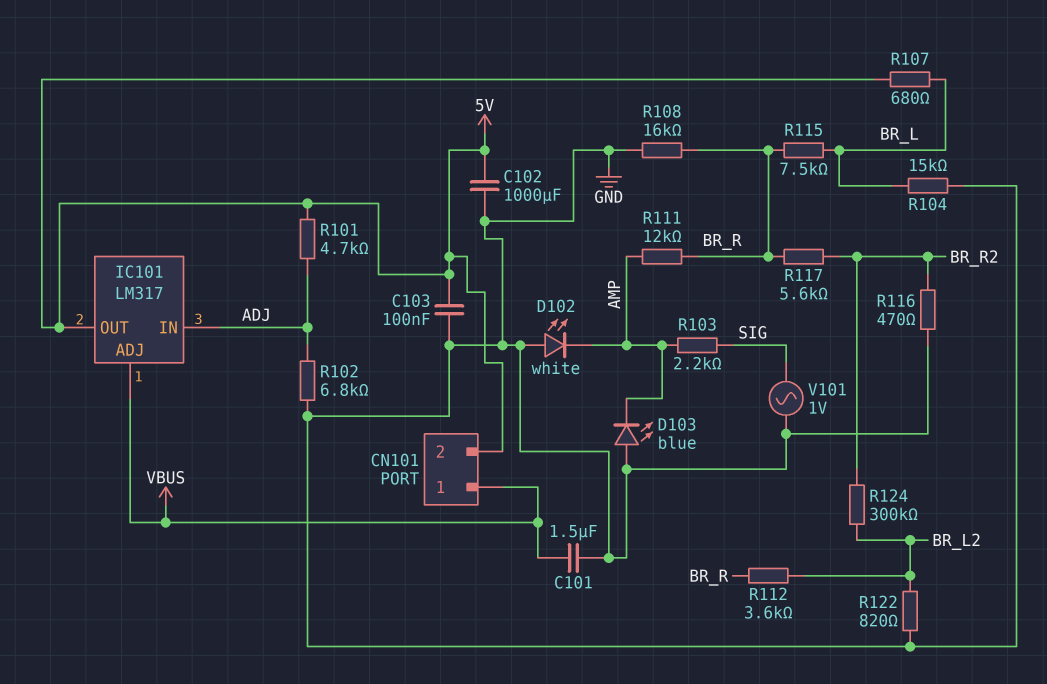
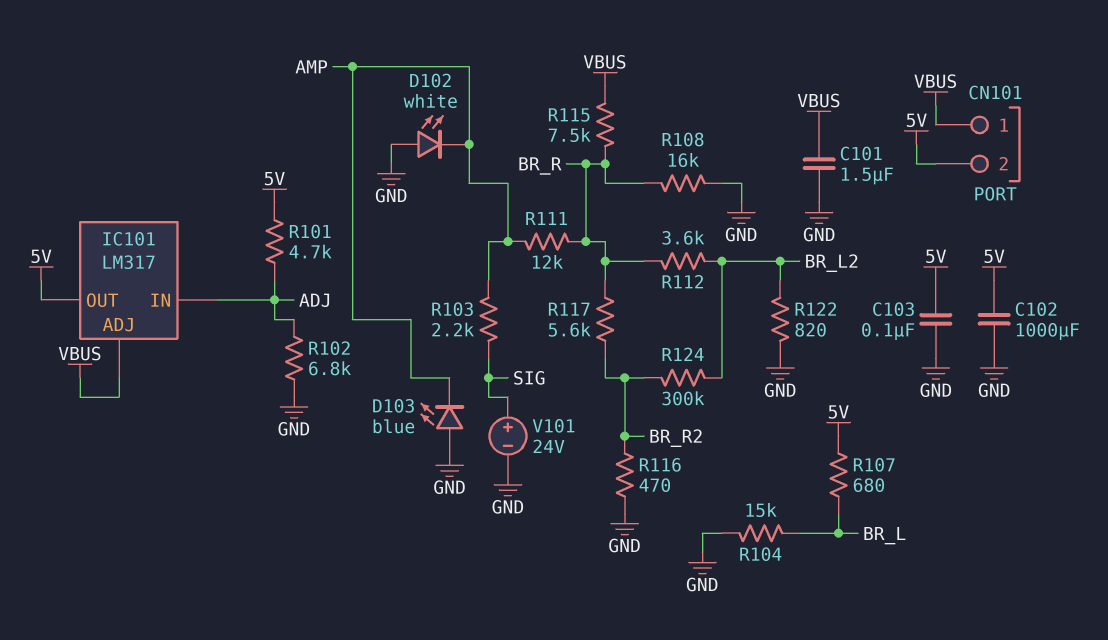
R115: 7.5k (BR_L, BR_R) -> 7.5k (BR_R, VBUS)
V101: AC 1V (GND, SIG) -> 24V (plus SIG, minus GND)

